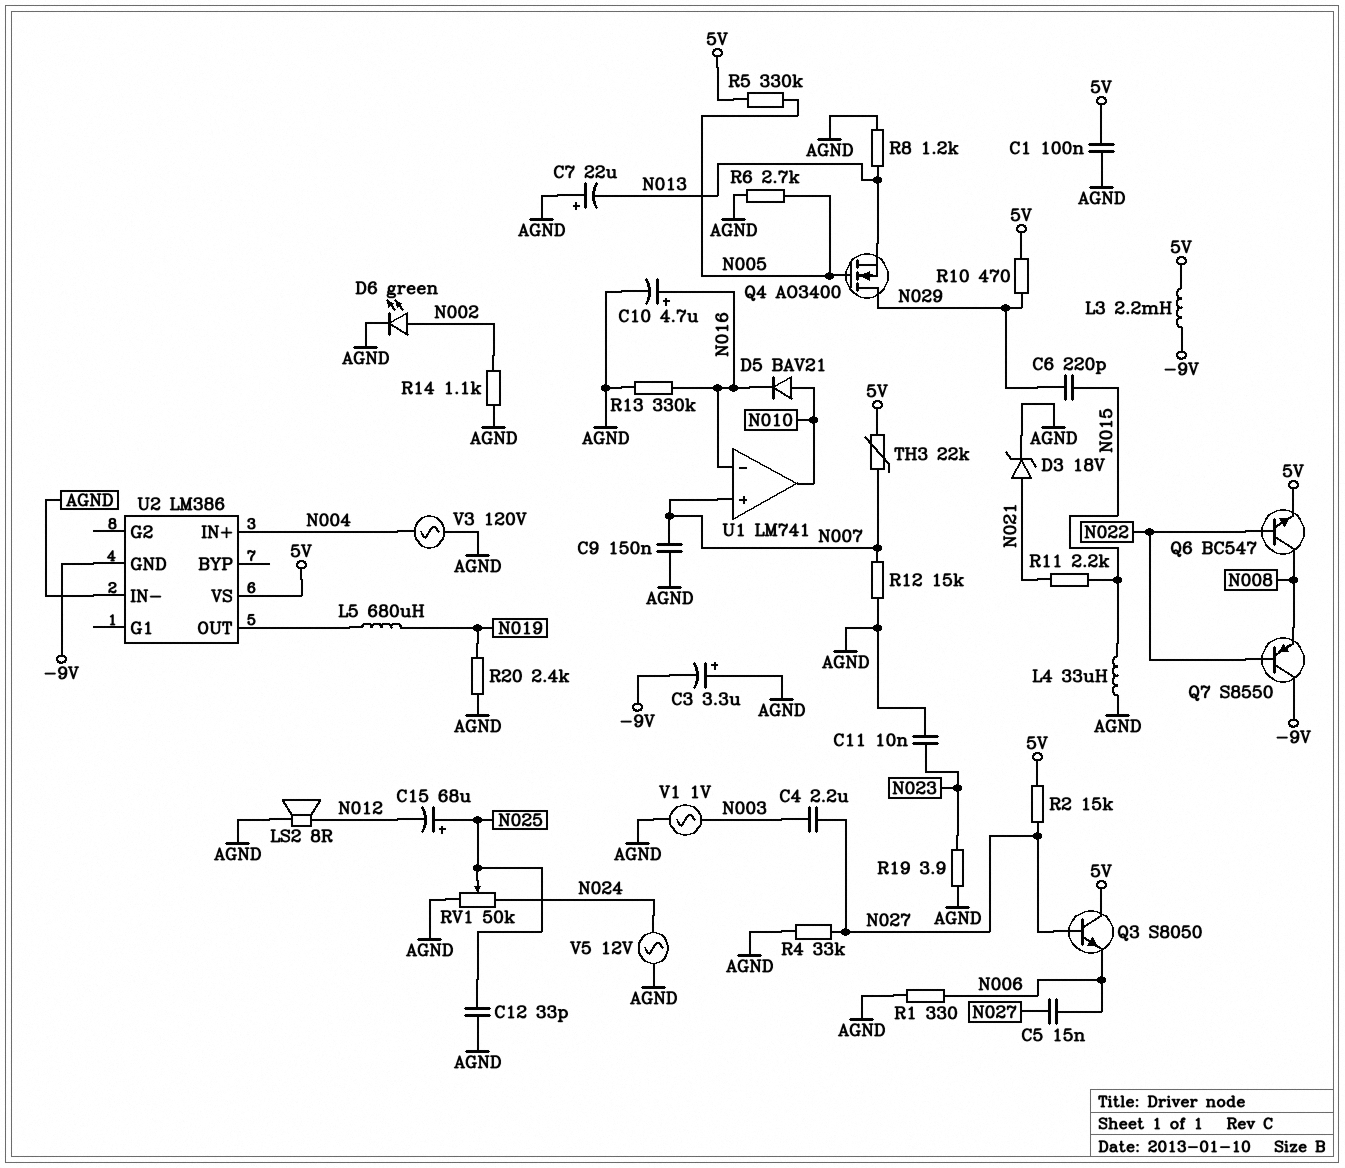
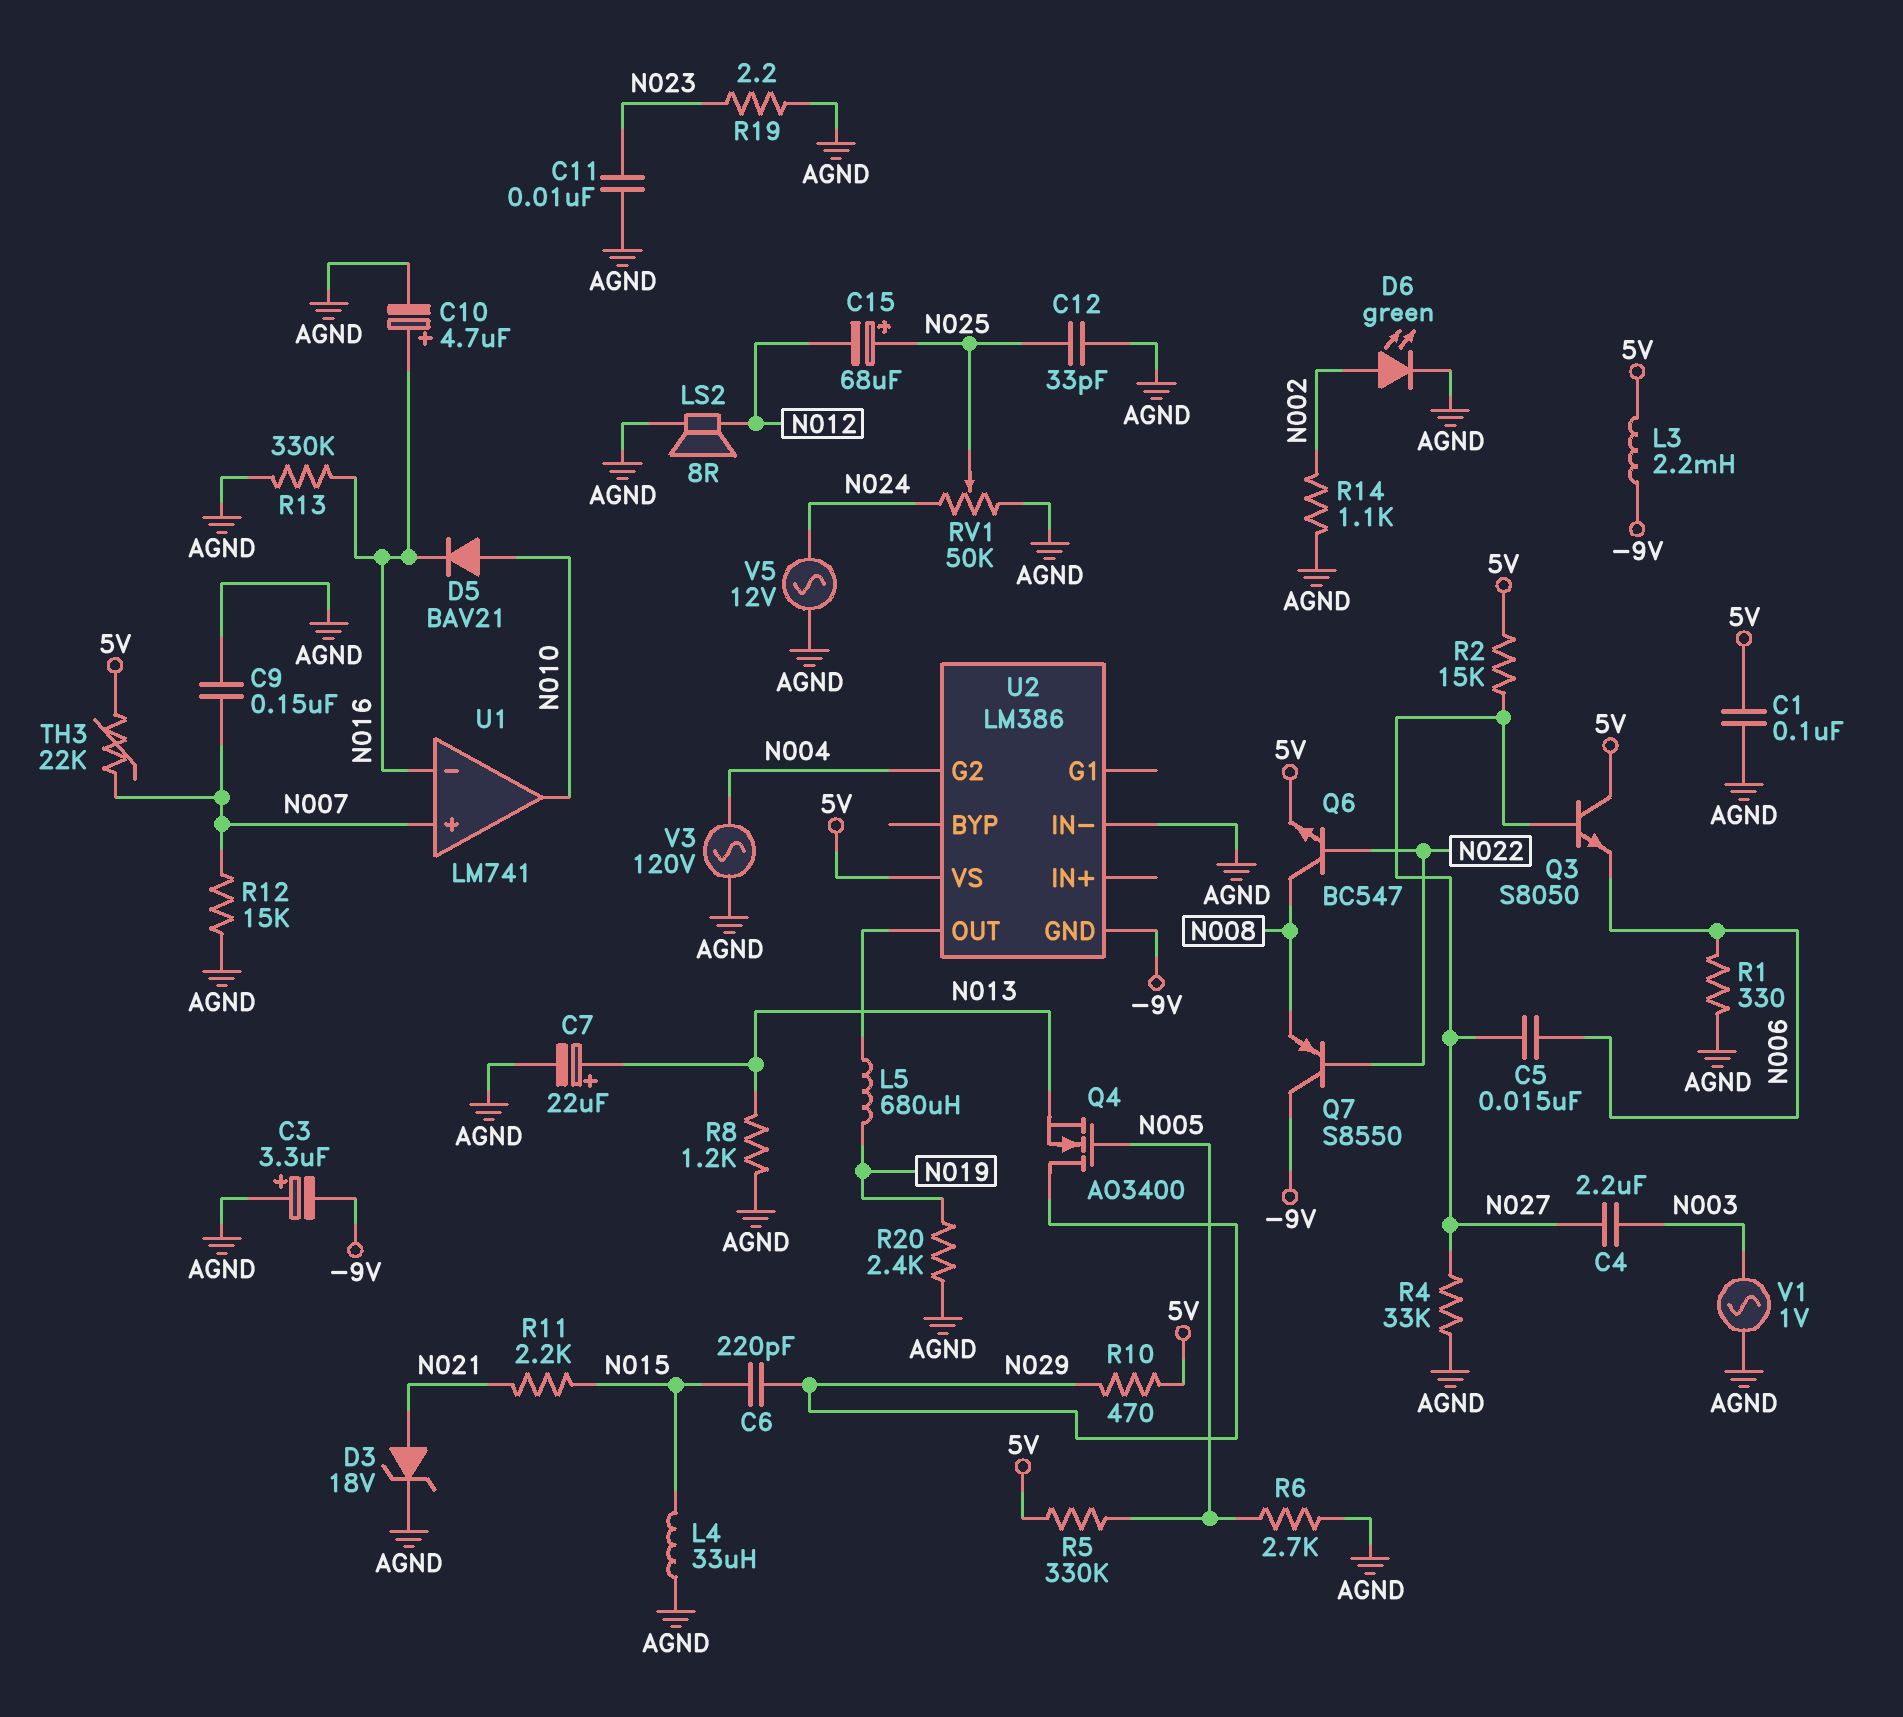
C7: 22uF (plus AGND, minus N013) -> 22uF (plus N013, minus AGND)
R19: 3.9 (AGND, N023) -> 2.2 (AGND, N023)
U2 pin G2: none -> N004
U2 pin IN+: N004 -> none

